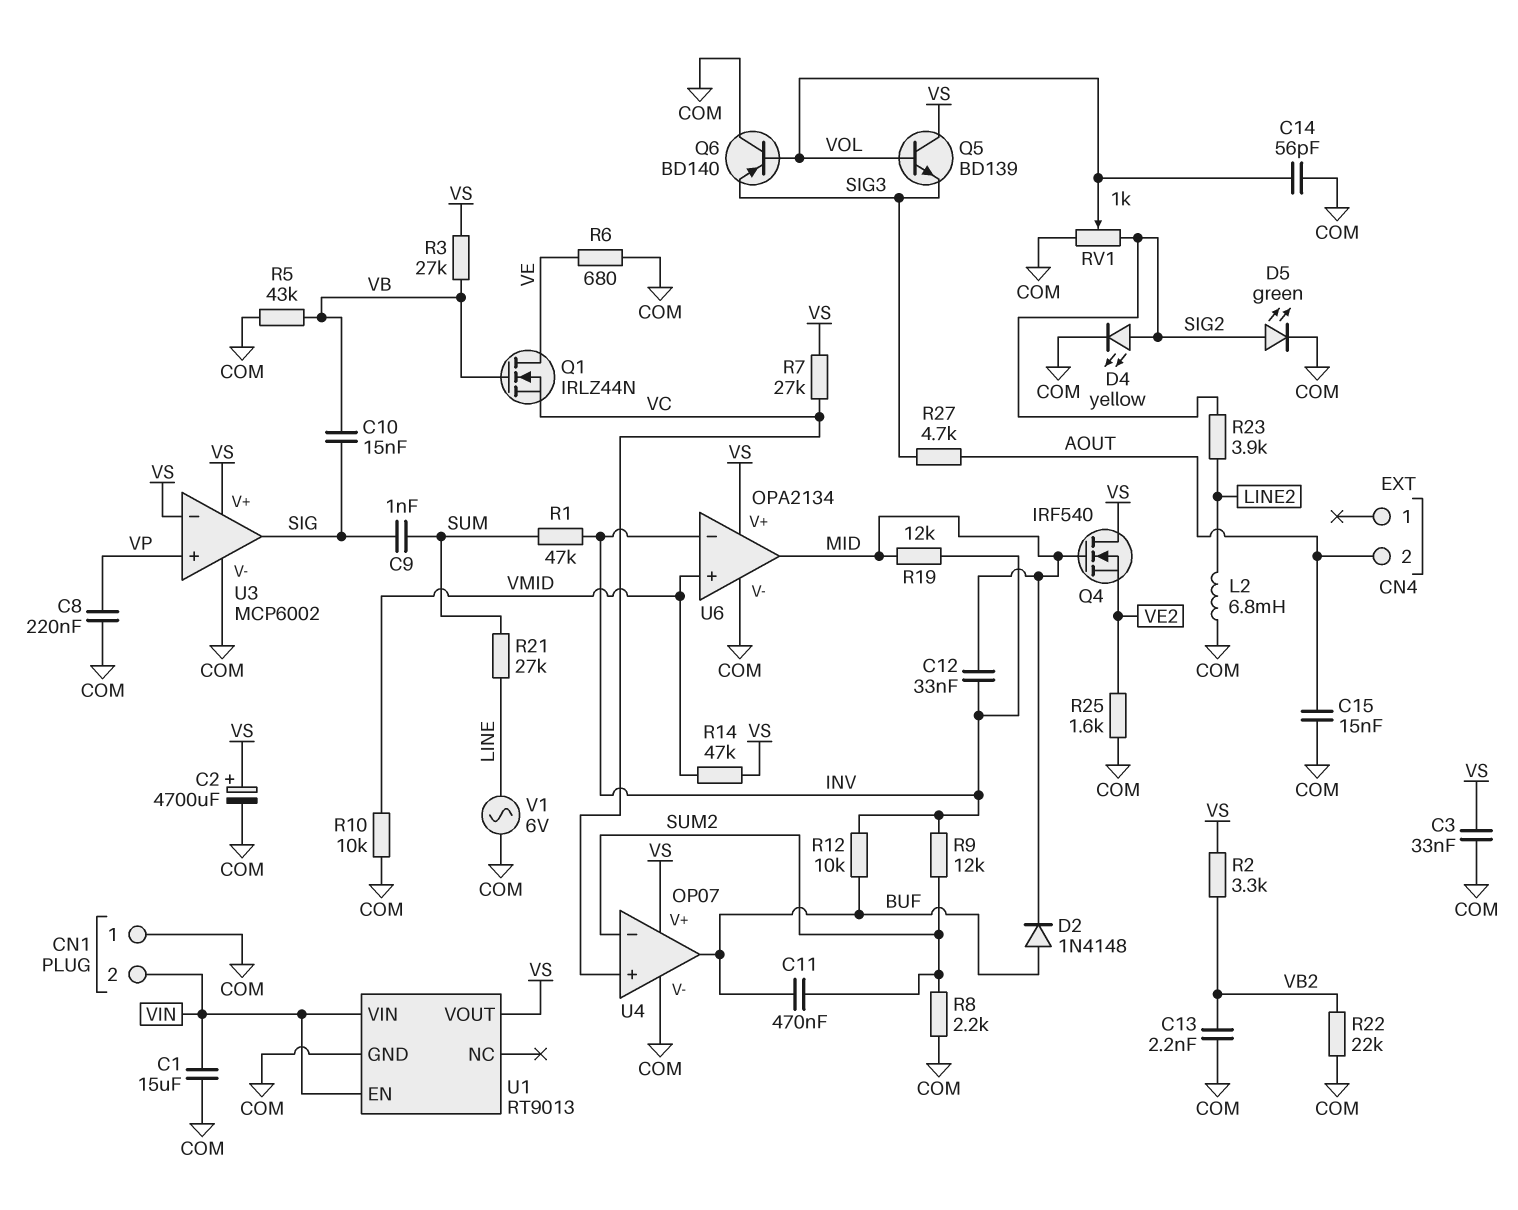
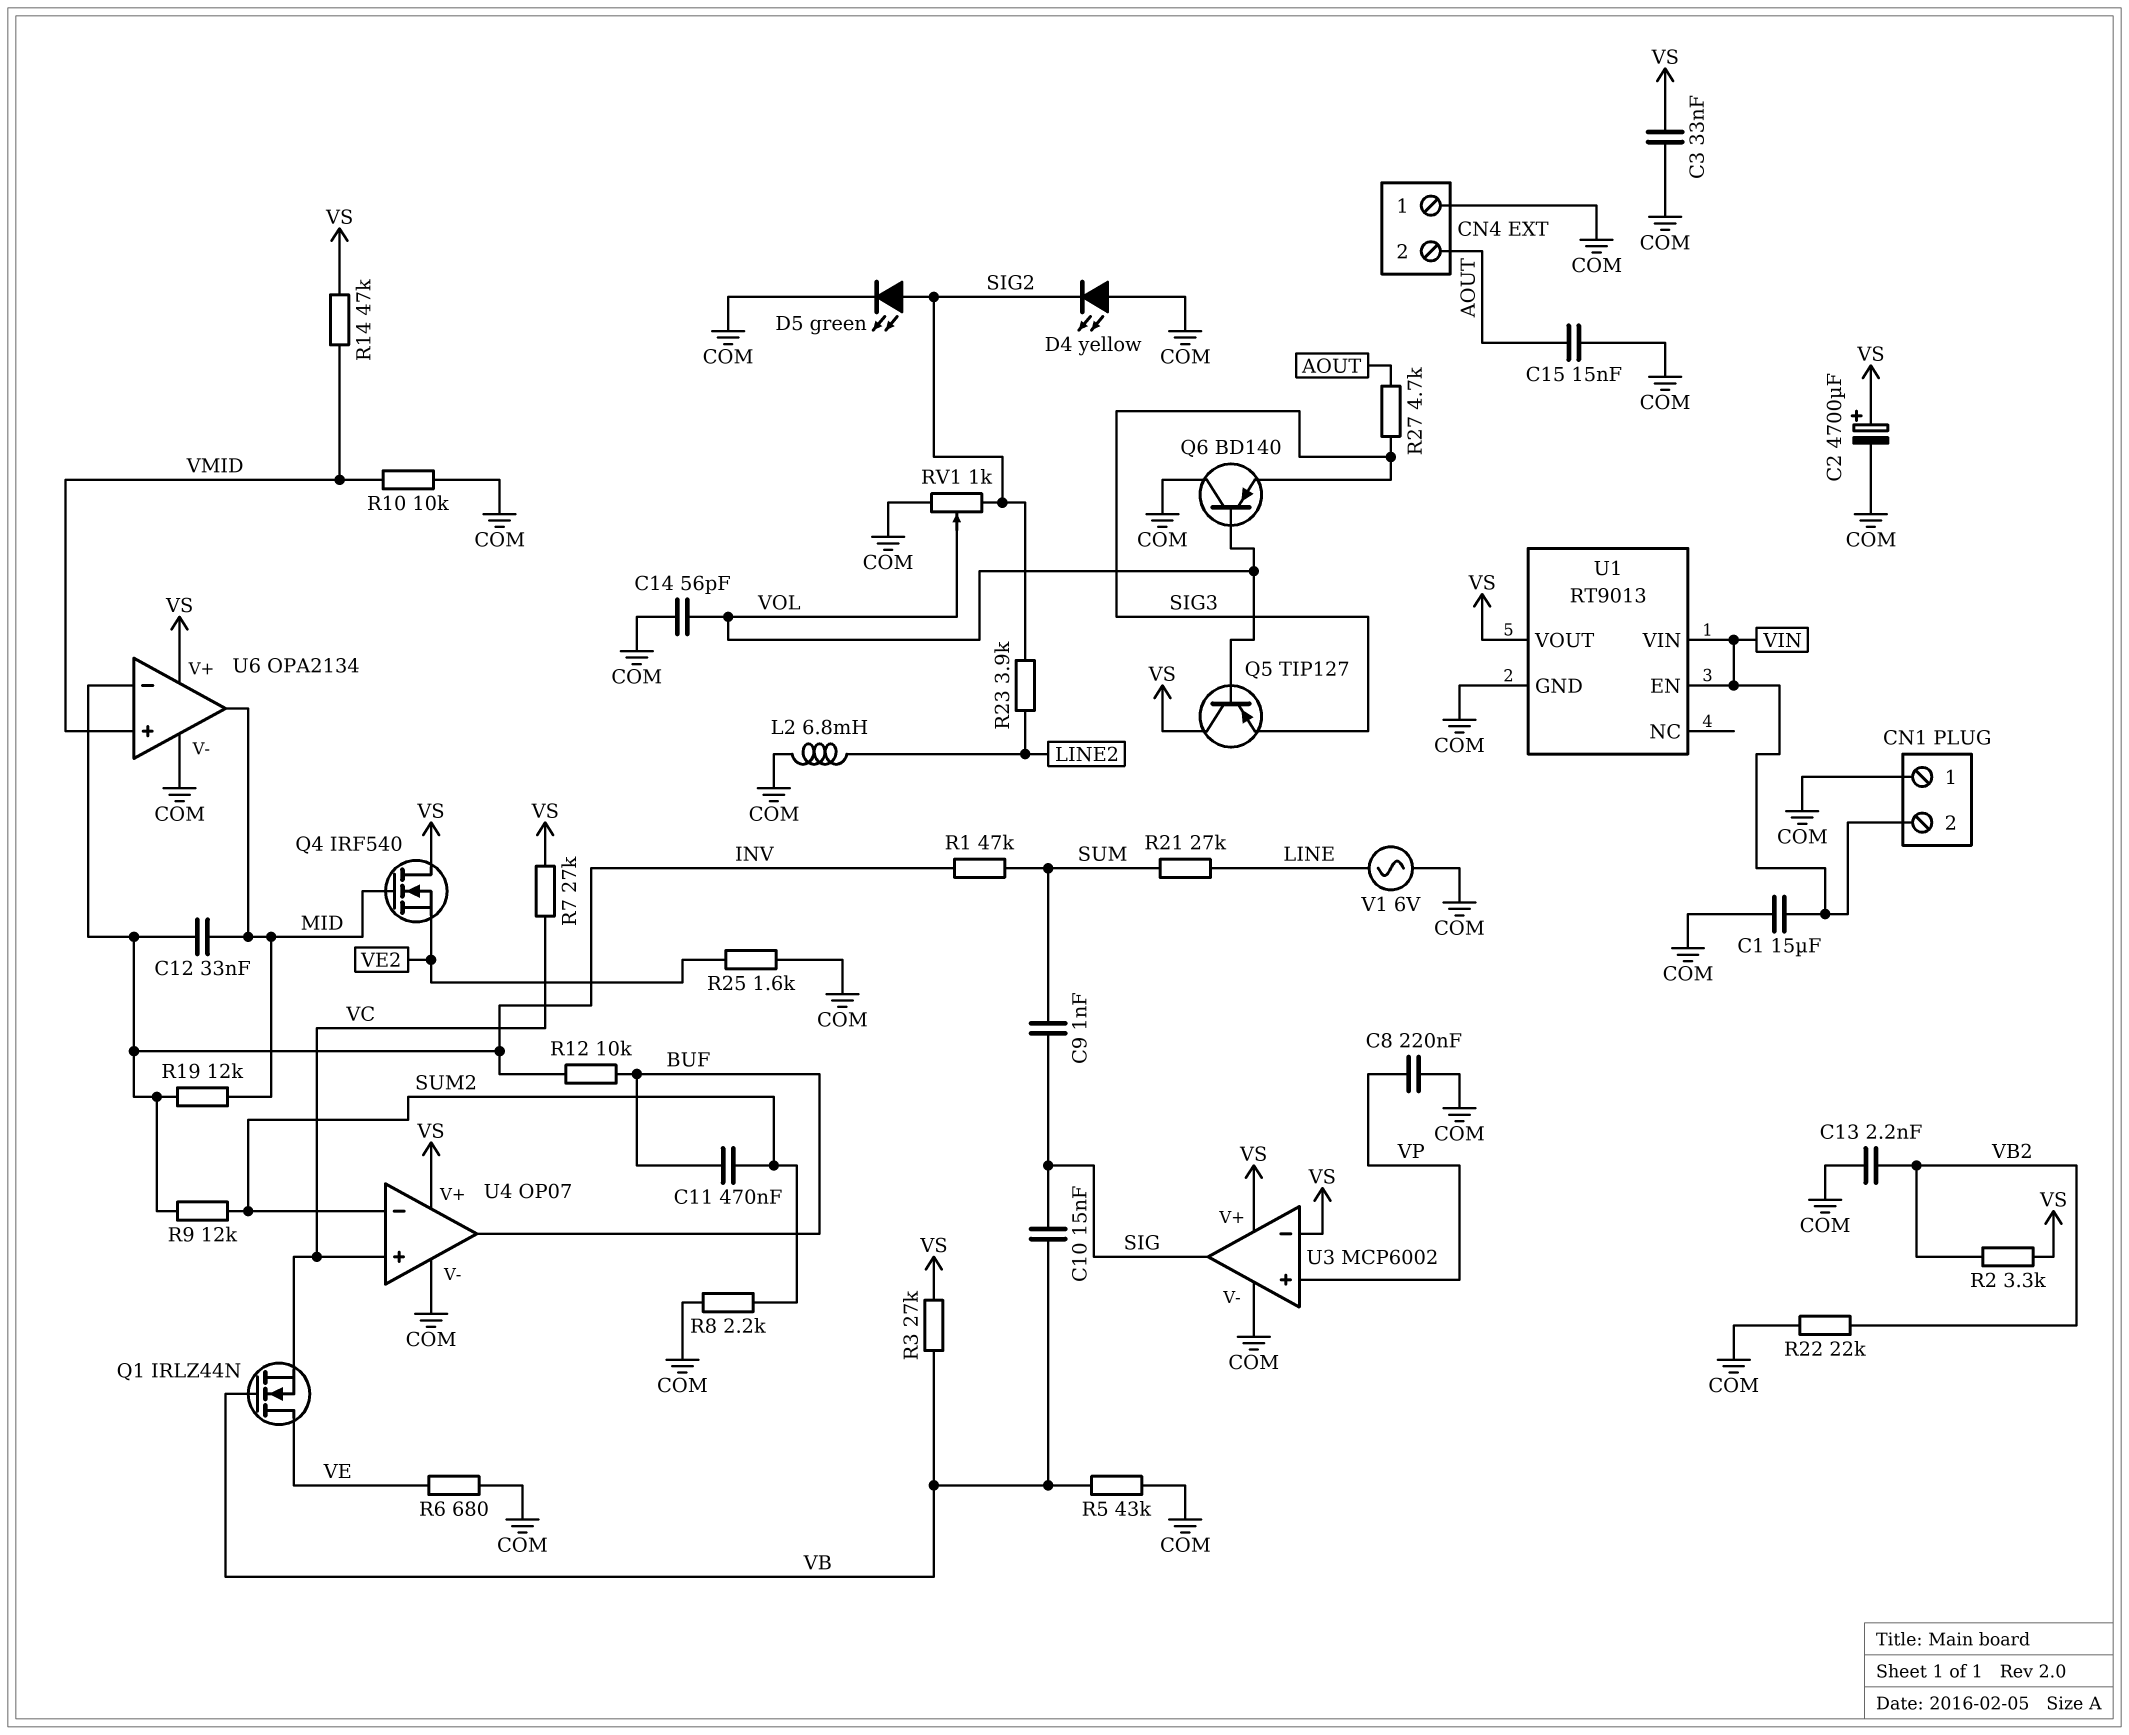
CN4 pin 1: none -> COM
D2: diode 1N4148 (A BUF, K MID) -> none
D4: LED yellow (A SIG2, K COM) -> LED yellow (A COM, K SIG2)
Q5: NPN BD139 (B VOL, C VS, E SIG3) -> PNP TIP127 (B VOL, C VS, E SIG3)

